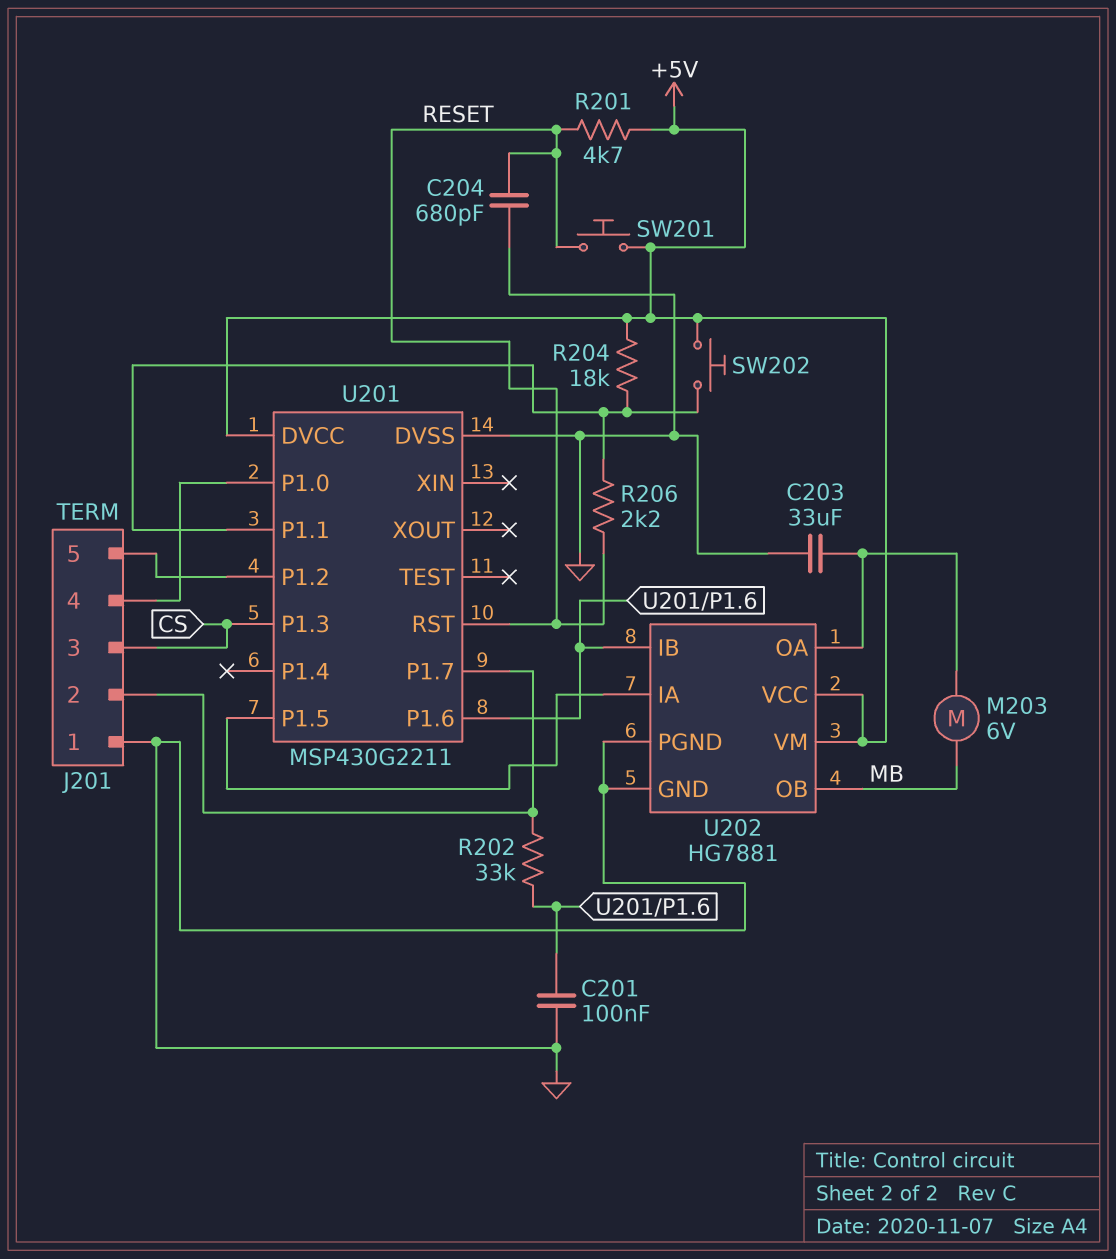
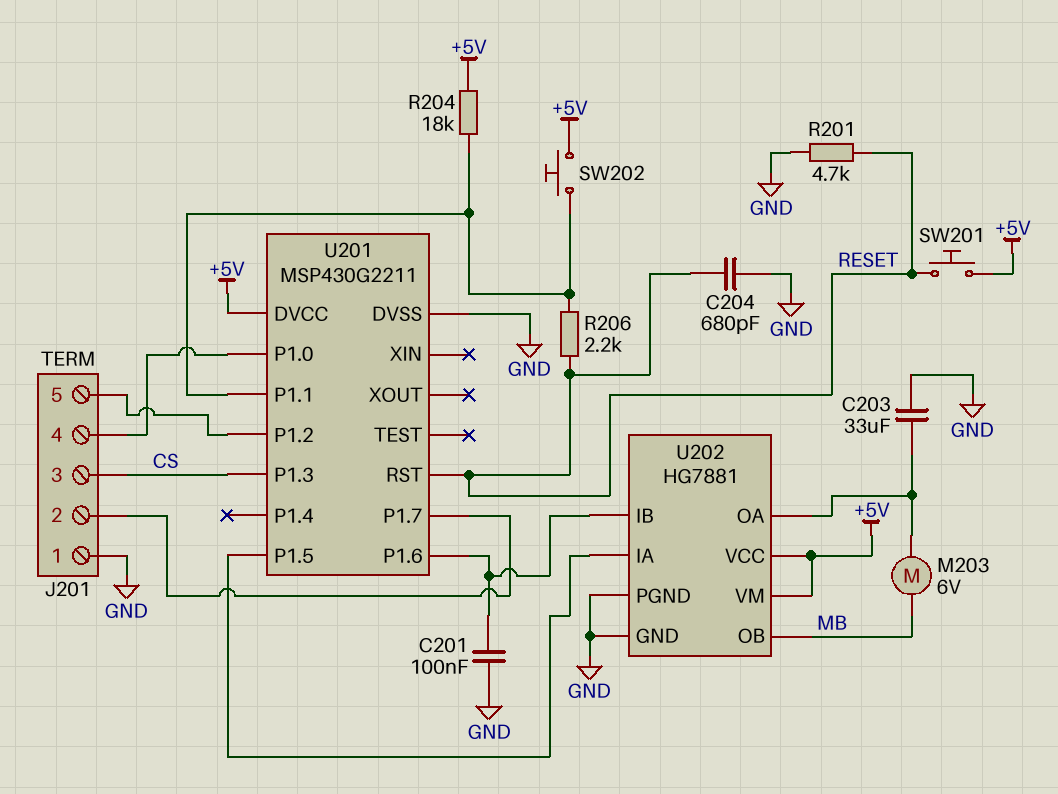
R201: 4.7k (+5V, RESET) -> 4.7k (GND, RESET)
R202: 33k (J201/2, U201/P1.6) -> none

